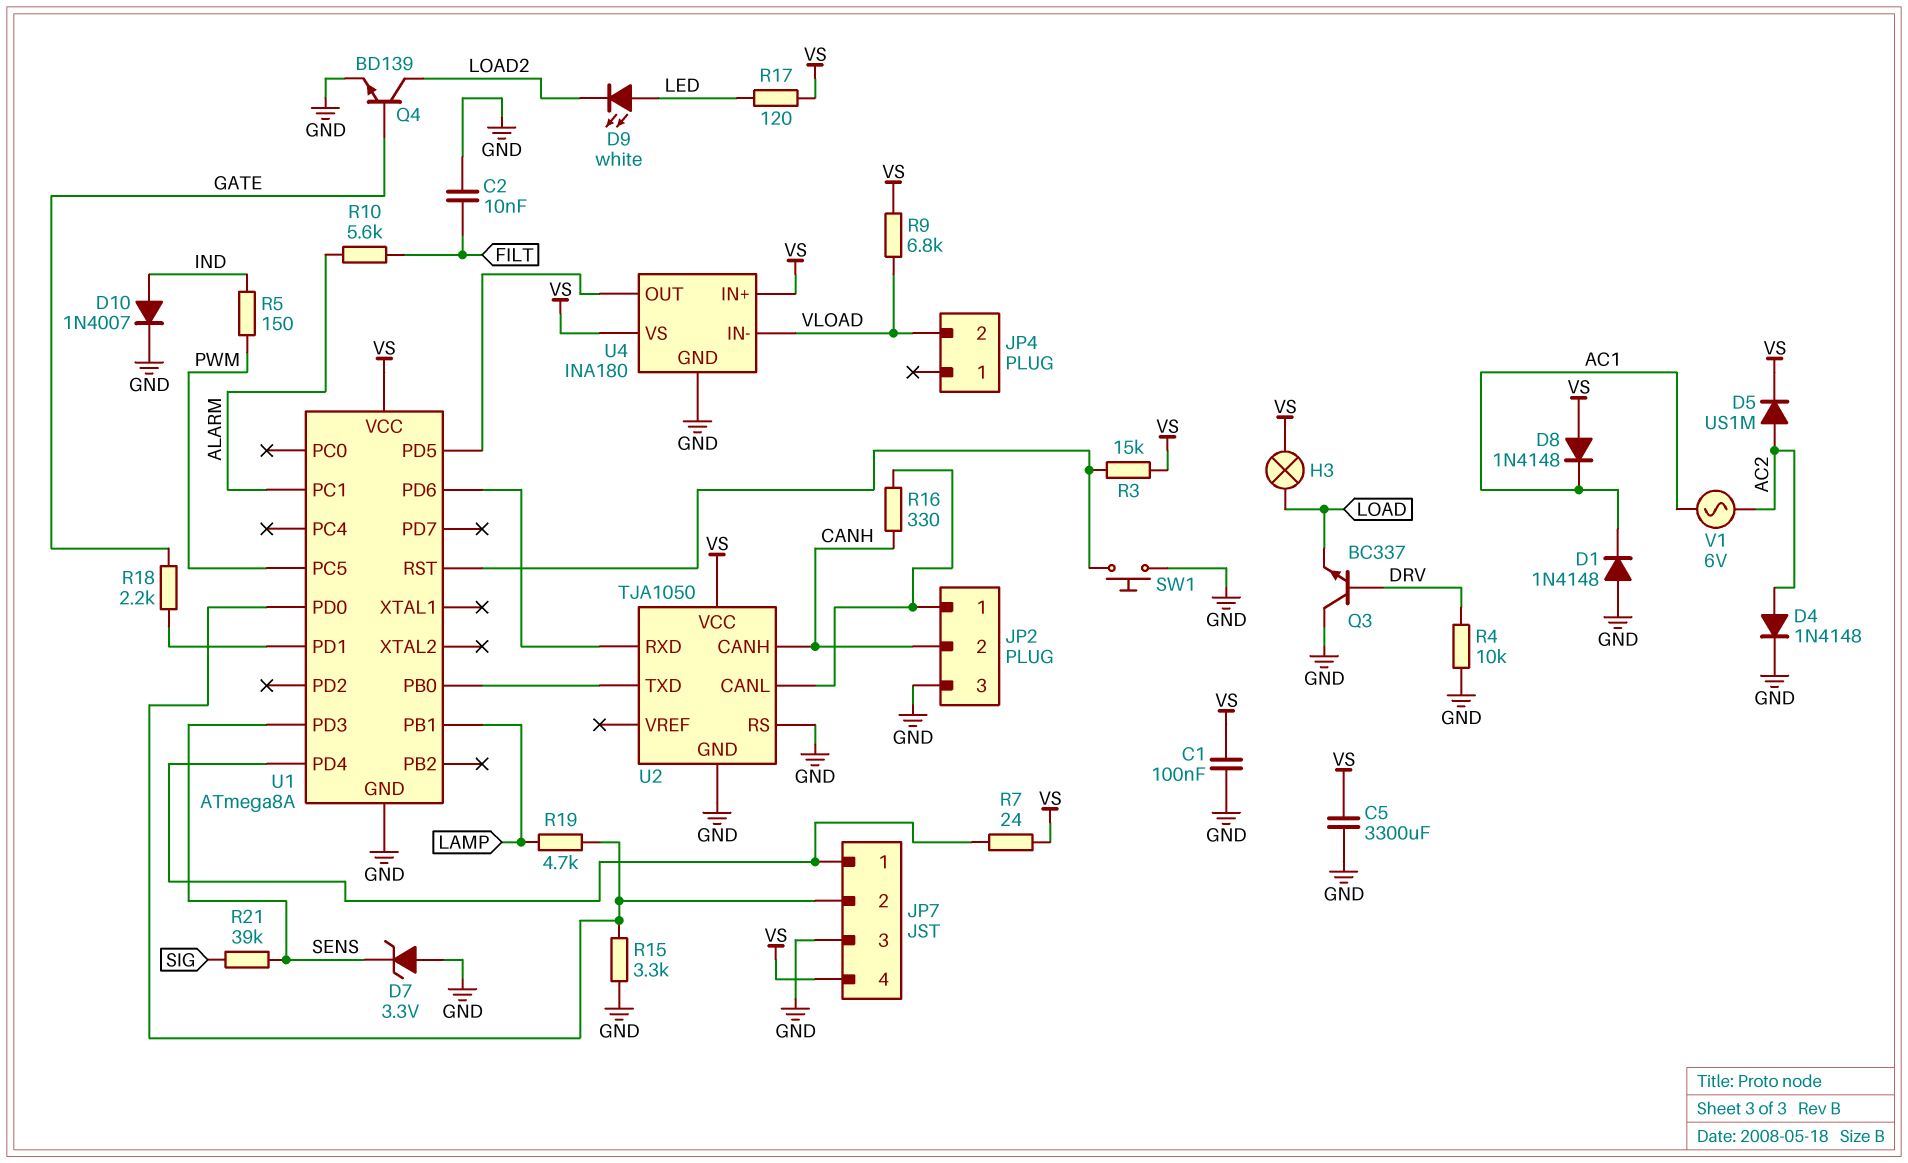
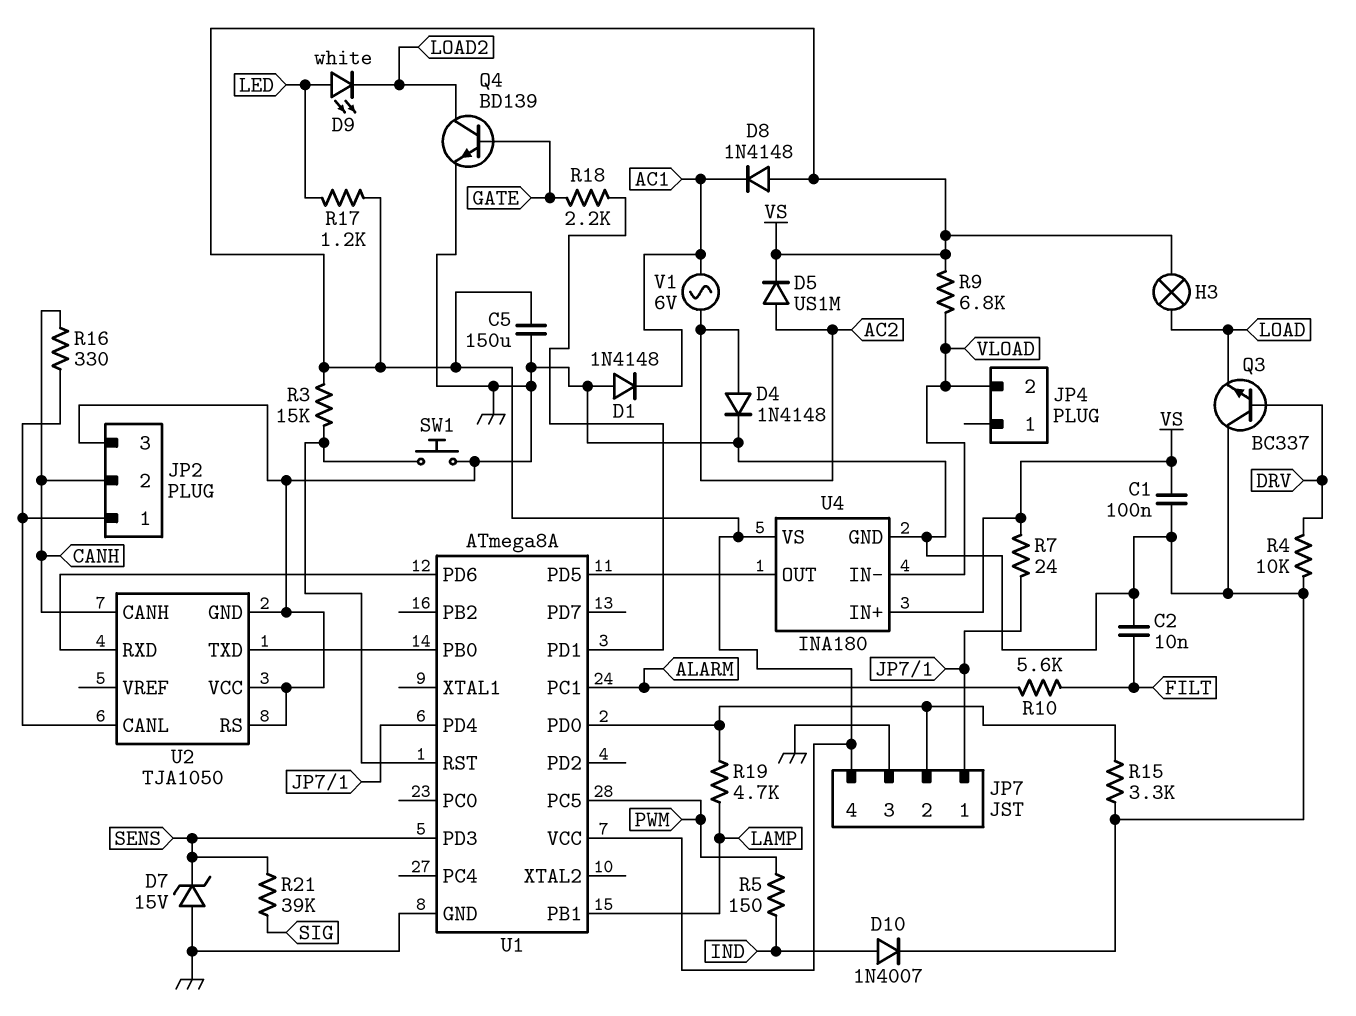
C5: 3300uF (GND, VS) -> 150uF (GND, VS)
D7: zener 3.3V (A GND, K SENS) -> zener 15V (A GND, K SENS)
R17: 120 (LED, VS) -> 1.2k (LED, VS)
U2 pin VCC: VS -> GND

